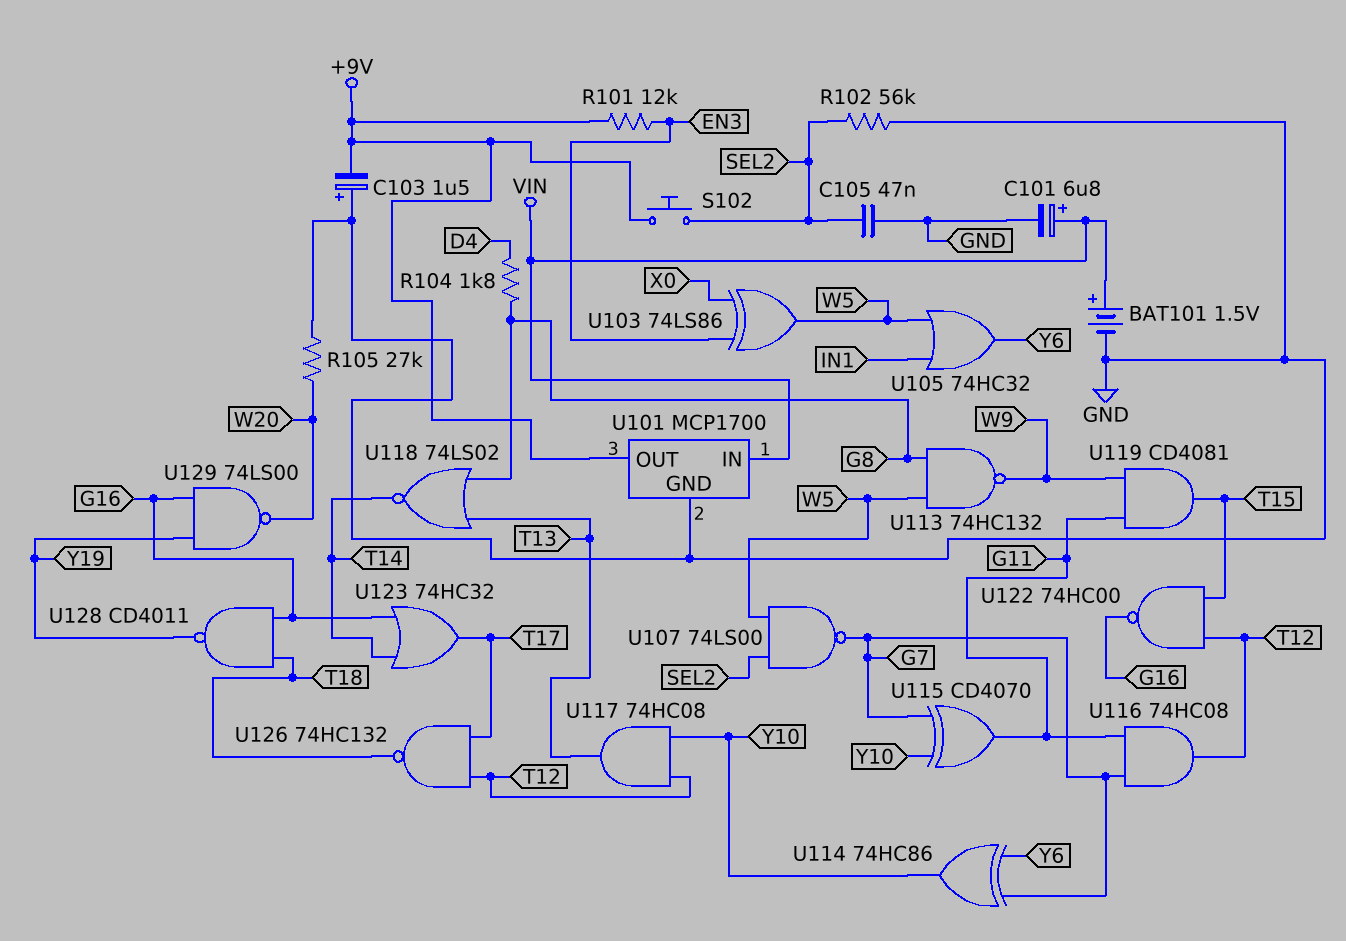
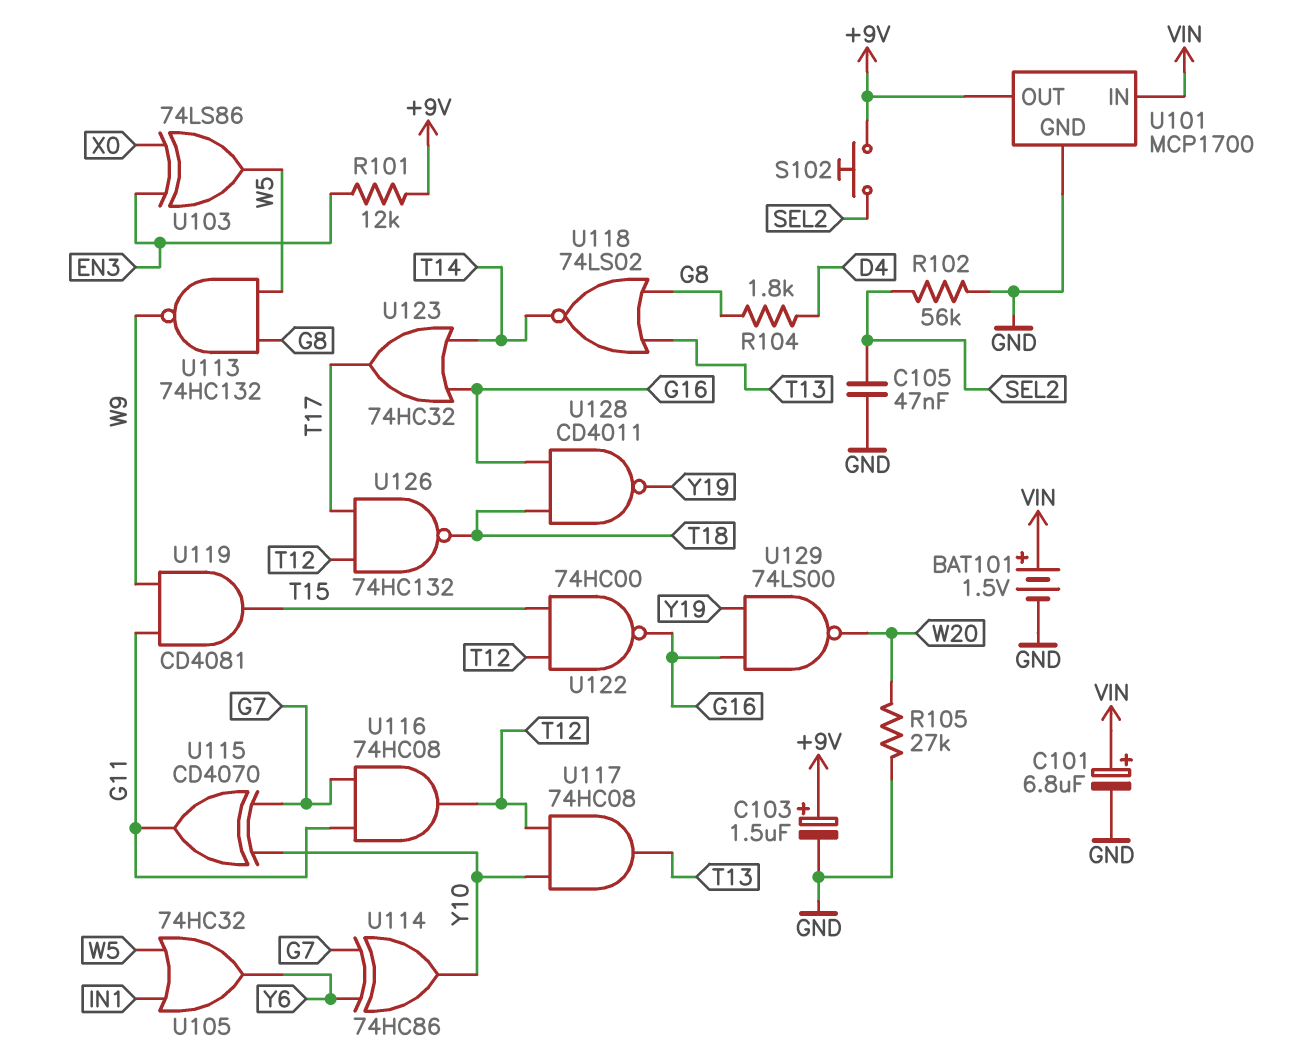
C103: 1.5uF (plus GND, minus +9V) -> 1.5uF (plus +9V, minus GND)
U107: NAND 74LS00 (in SEL2, in W5, out G7) -> none

